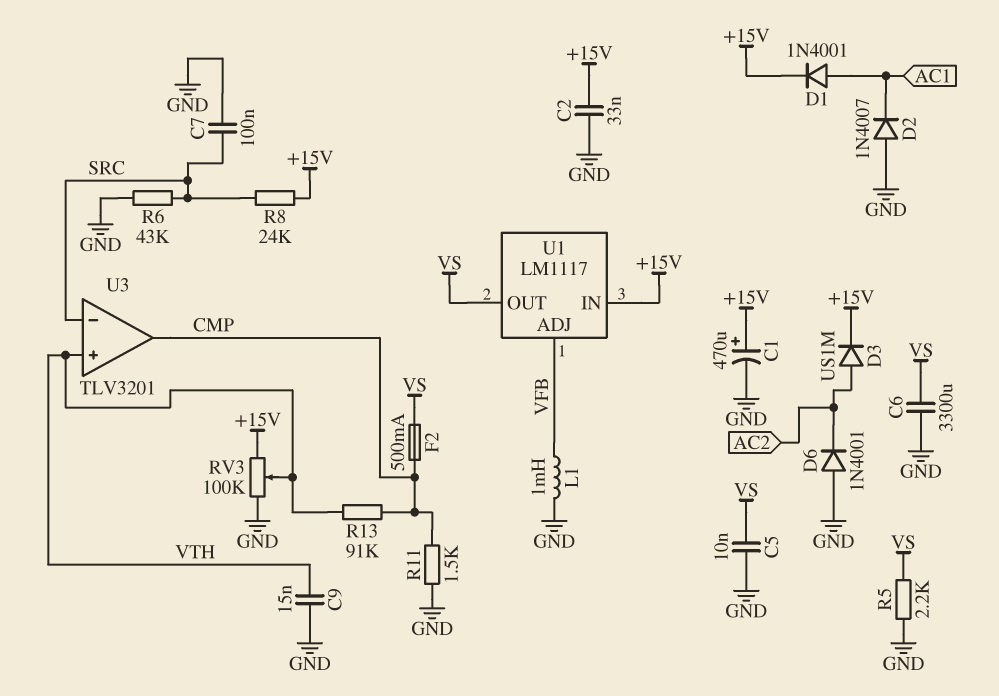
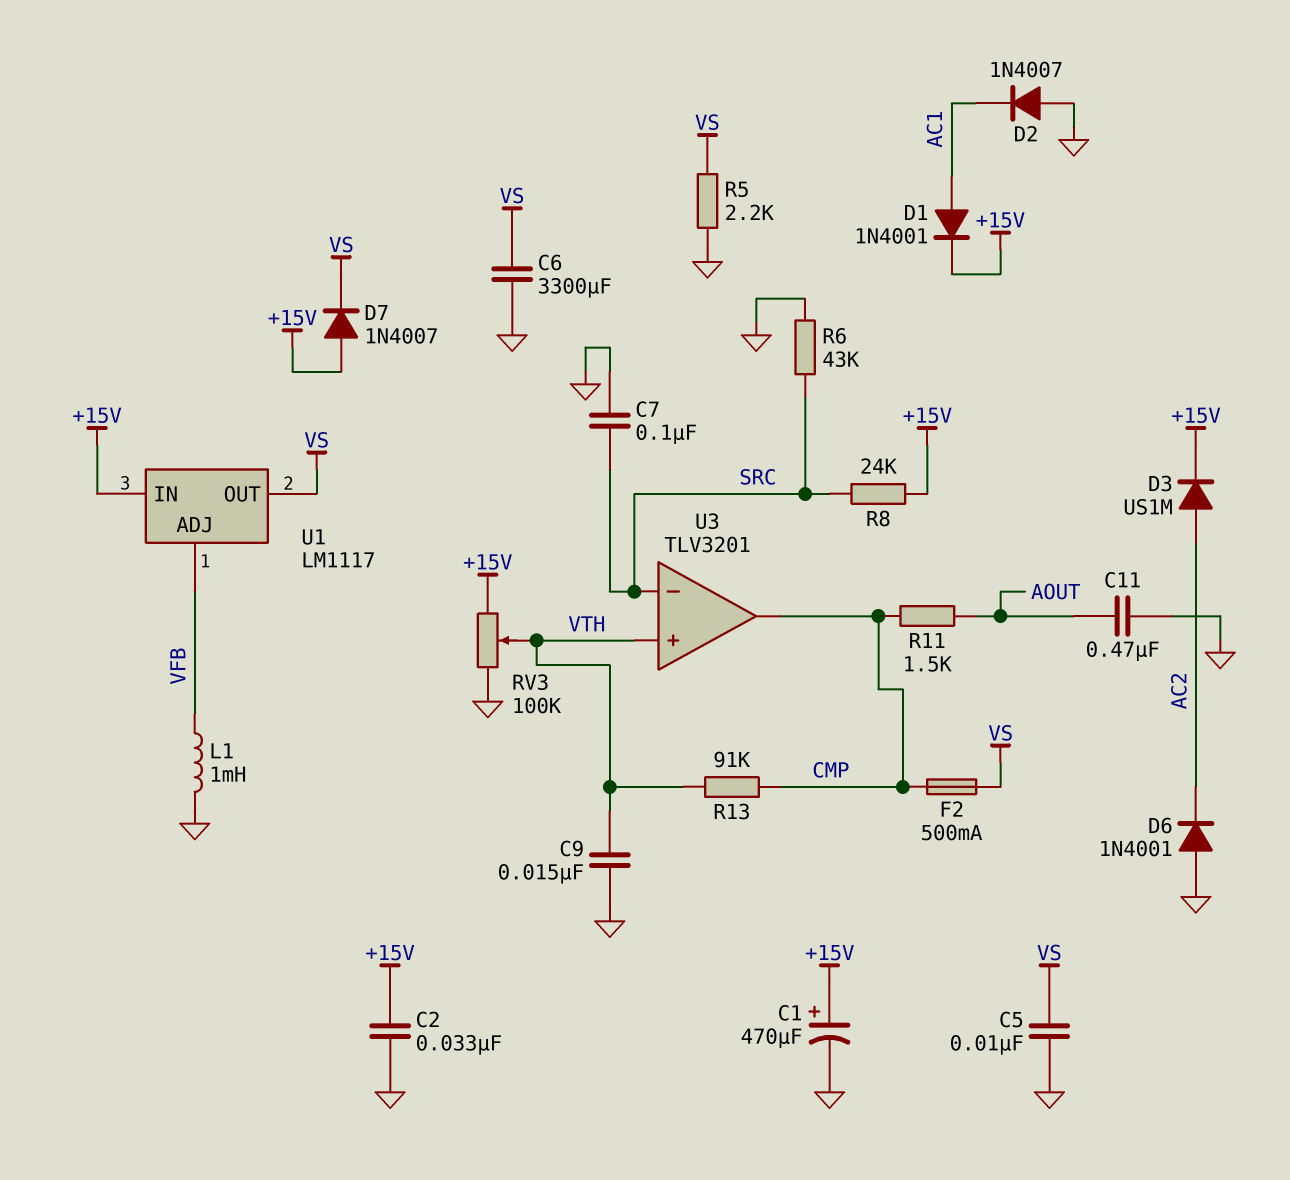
C11: none -> 470nF (AOUT, GND)
D7: none -> diode 1N4007 (A +15V, K VS)
R11: 1.5k (CMP, GND) -> 1.5k (AOUT, CMP)

